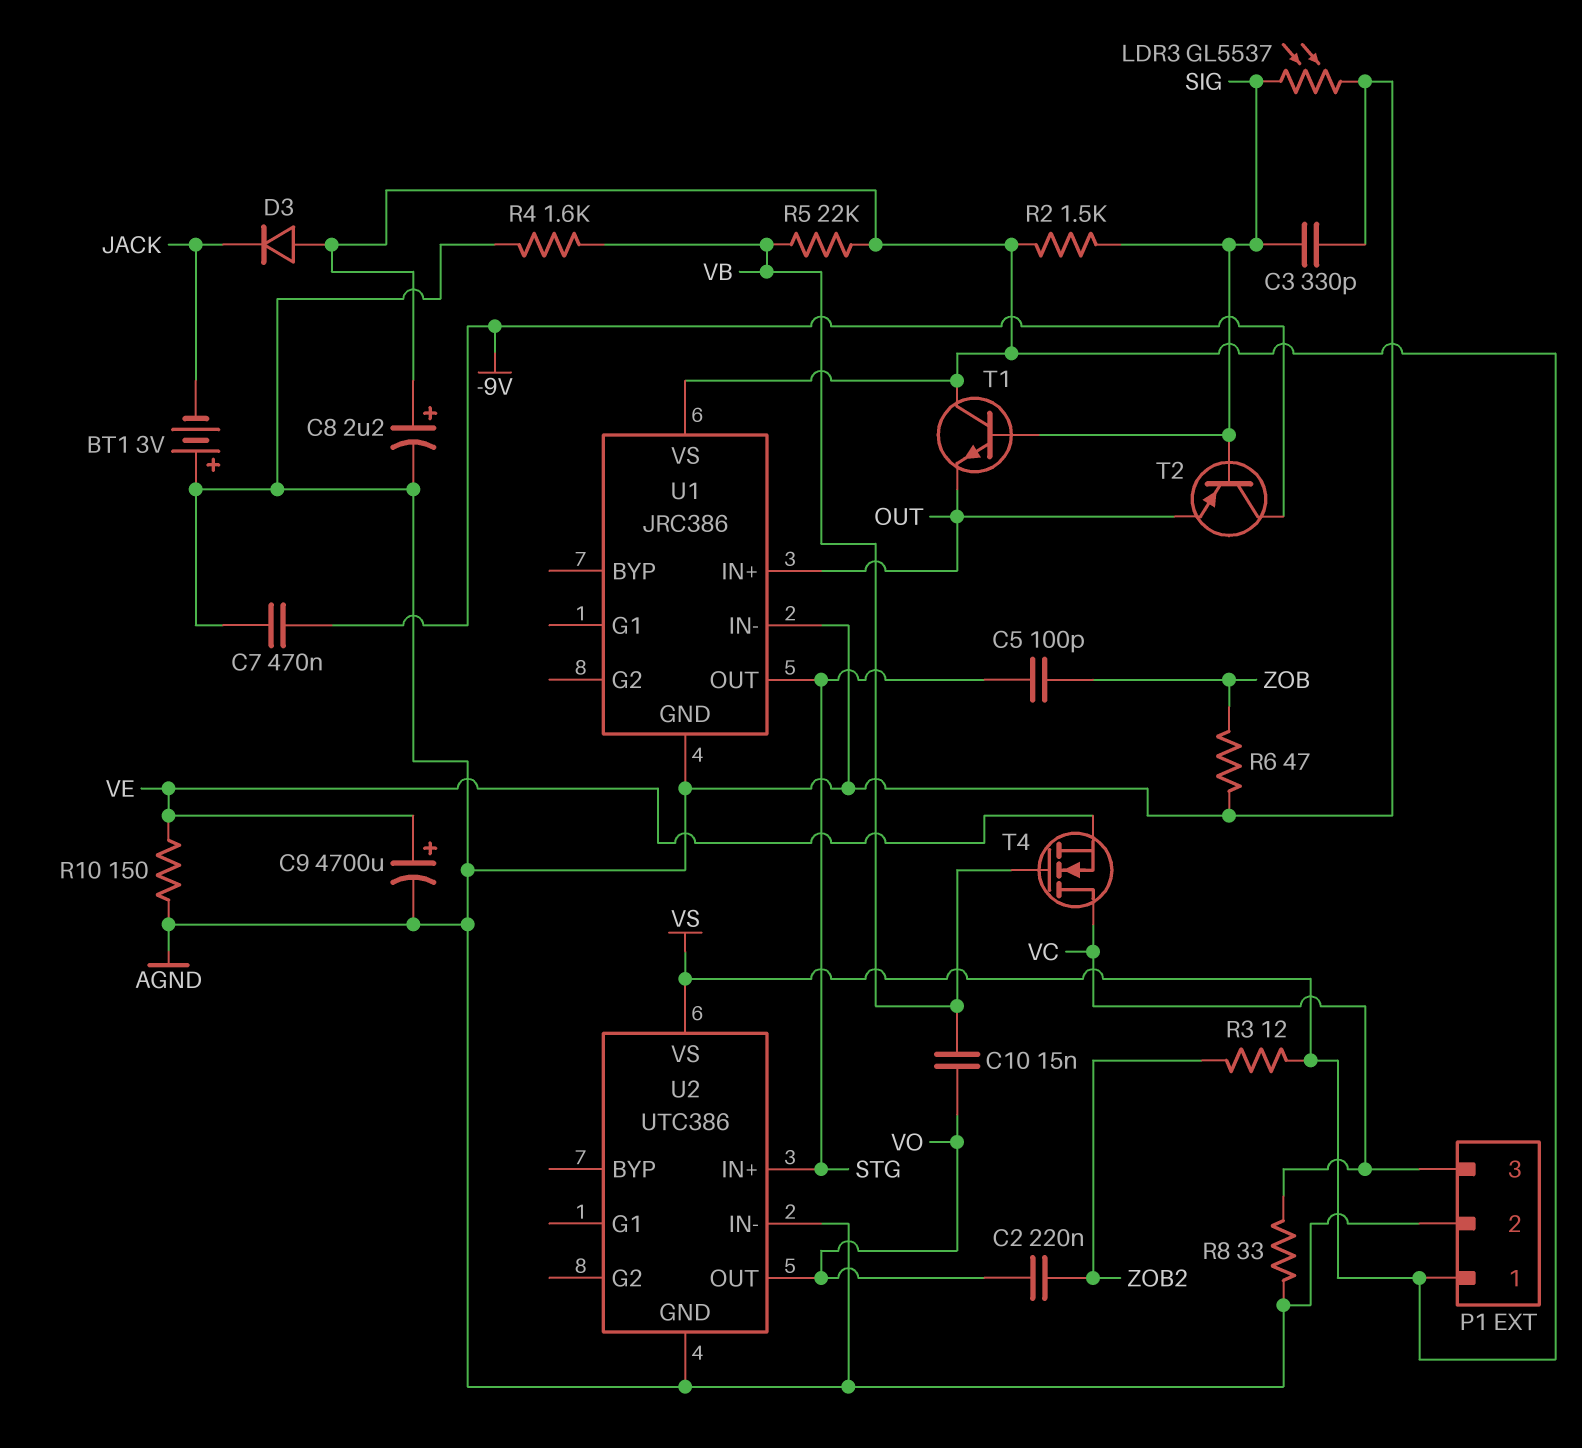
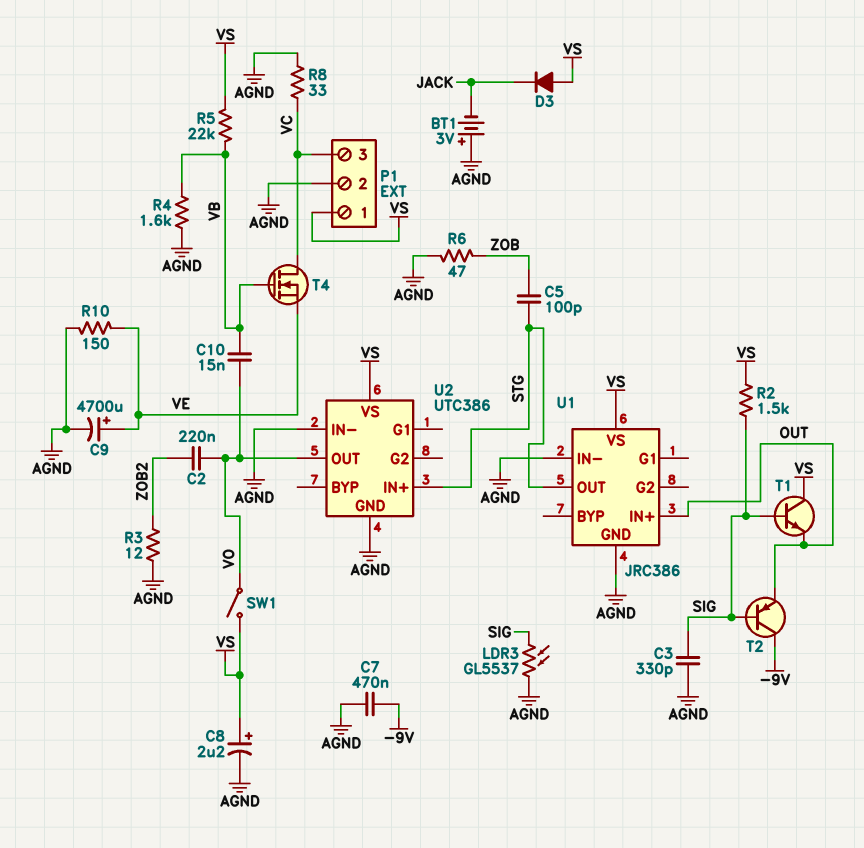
R3: 12 (VS, ZOB2) -> 12 (AGND, ZOB2)
SW1: none -> switch (VO, VS)

